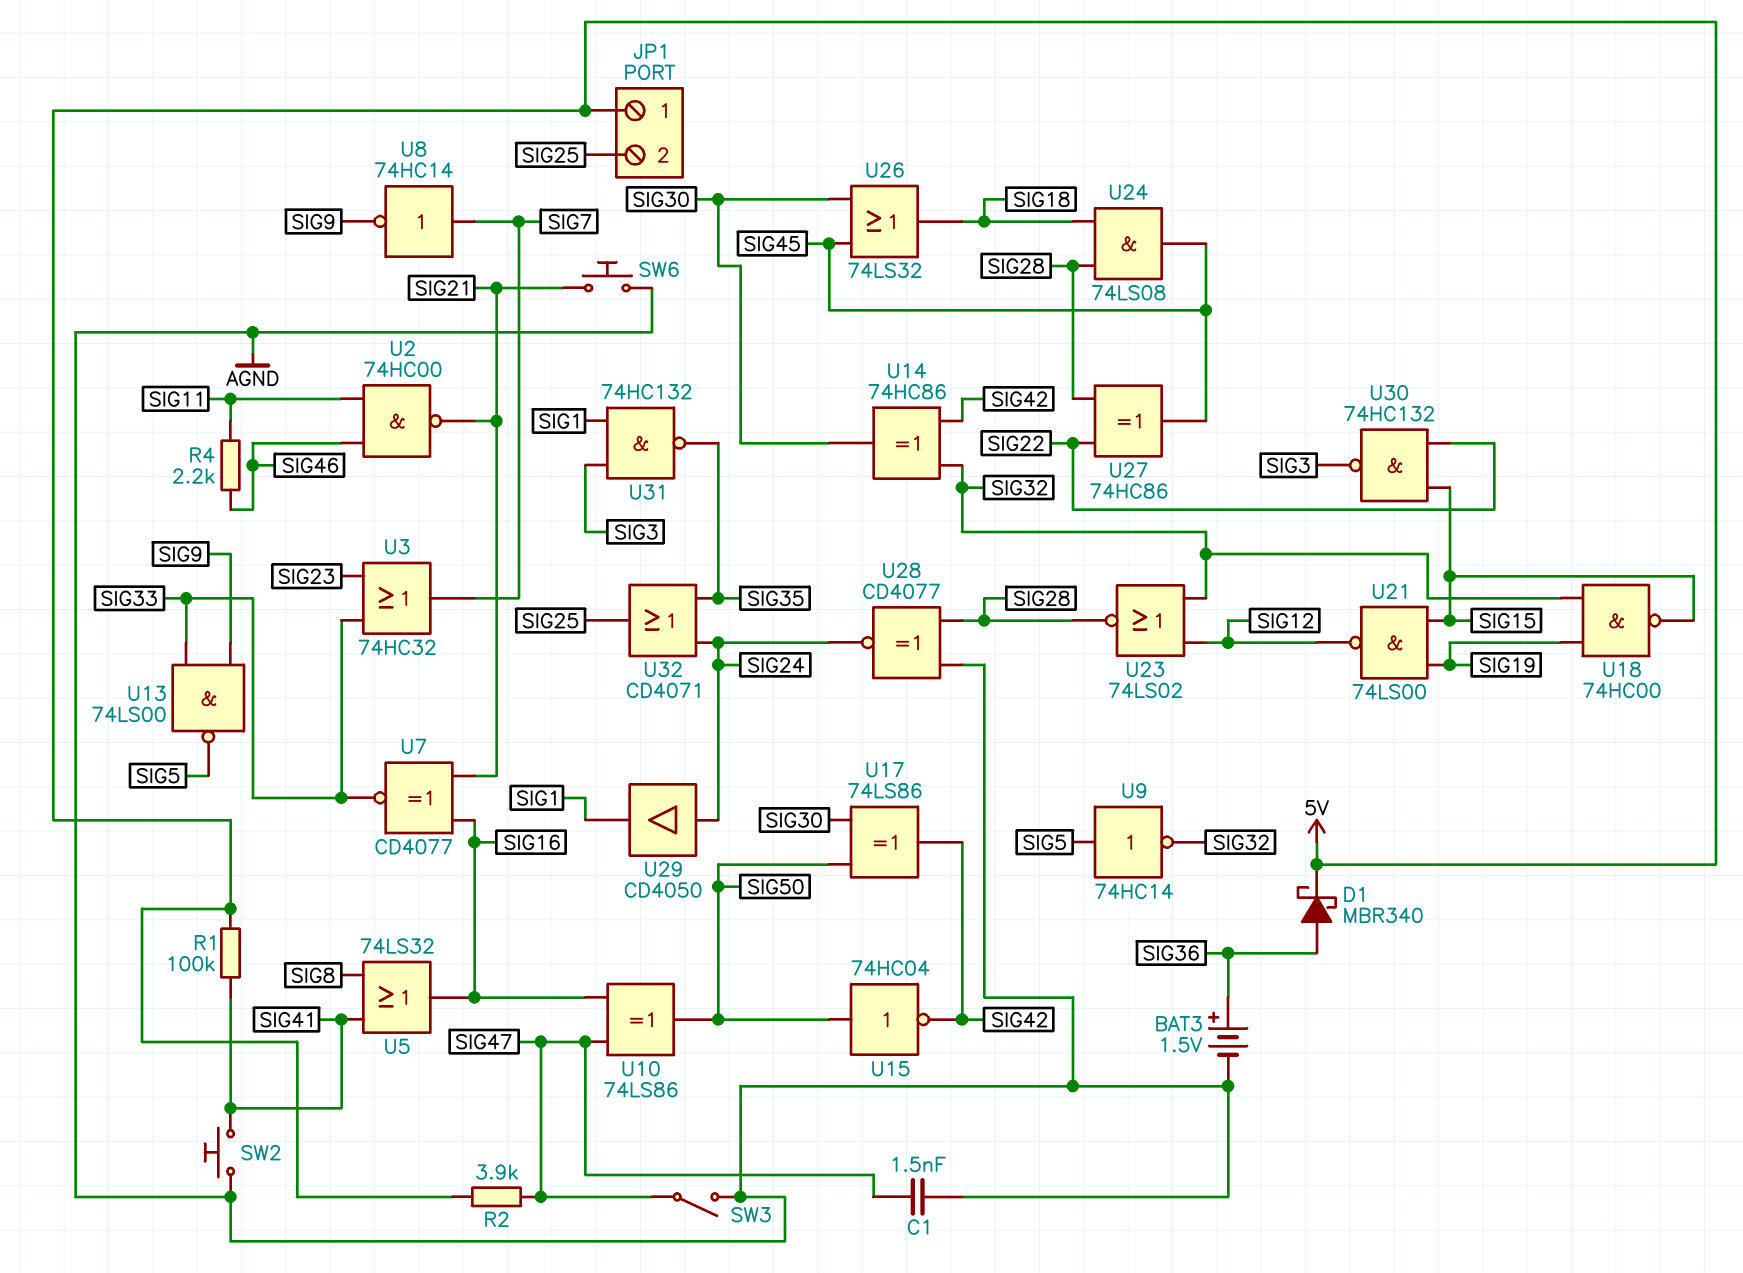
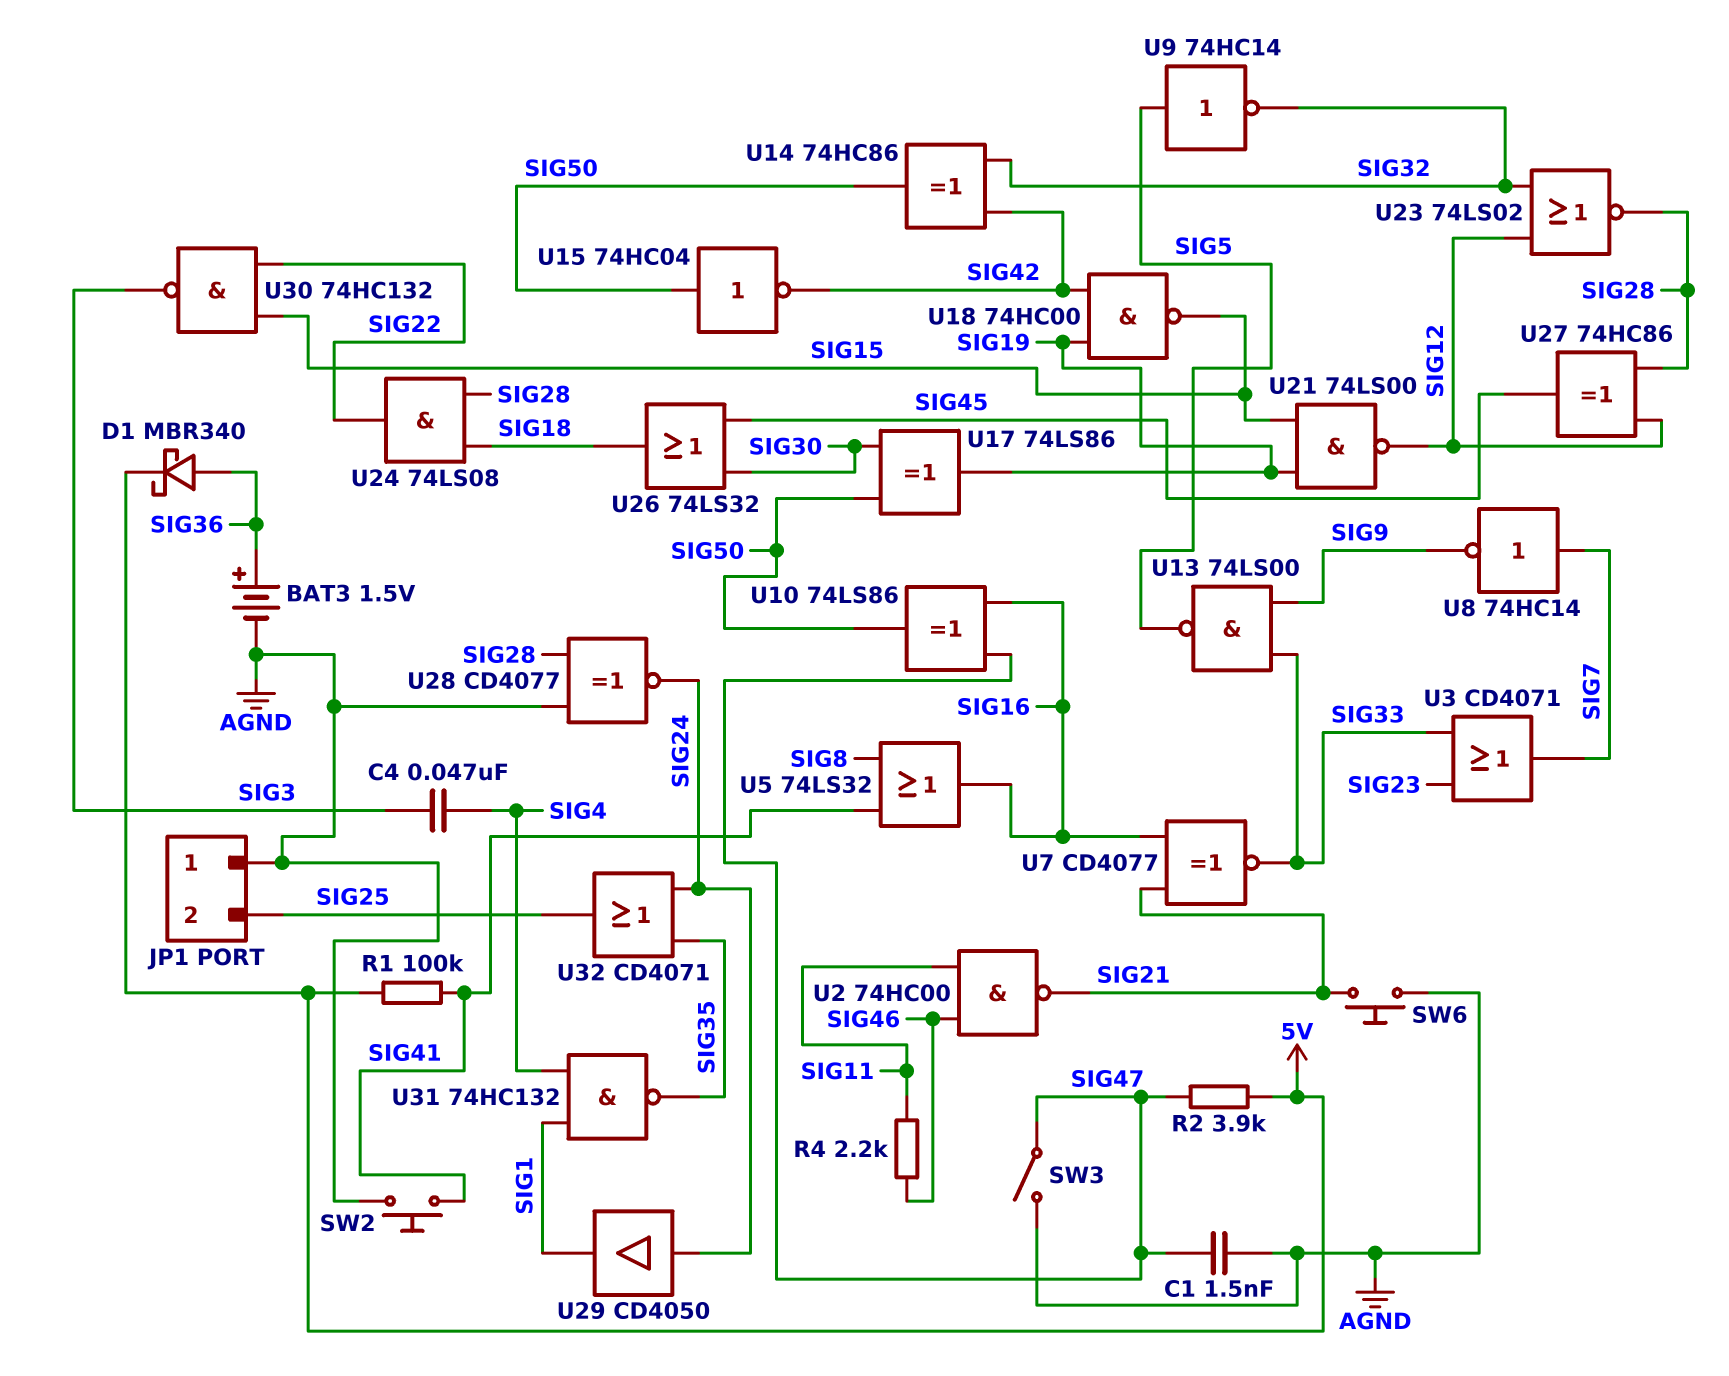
C4: none -> 47nF (SIG3, SIG4)
JP1 pin 1: 5V -> AGND
U3: OR 74HC32 (in SIG23, in SIG33, out SIG7) -> OR CD4071 (in SIG23, in SIG33, out SIG7)
U14: XOR 74HC86 (in SIG32, in SIG42, out SIG30) -> XOR 74HC86 (in SIG32, in SIG42, out SIG50)
U17: XOR 74LS86 (in SIG30, in SIG50, out SIG42) -> XOR 74LS86 (in SIG30, in SIG50, out SIG19)
U18: NAND 74HC00 (in SIG19, in SIG32, out SIG15) -> NAND 74HC00 (in SIG19, in SIG42, out SIG15)
U24: AND 74LS08 (in SIG18, in SIG28, out SIG45) -> AND 74LS08 (in SIG18, in SIG28, out SIG22)
U27: XOR 74HC86 (in SIG22, in SIG28, out SIG45) -> XOR 74HC86 (in SIG12, in SIG28, out SIG45)
U31: NAND 74HC132 (in SIG1, in SIG3, out SIG35) -> NAND 74HC132 (in SIG1, in SIG4, out SIG35)

